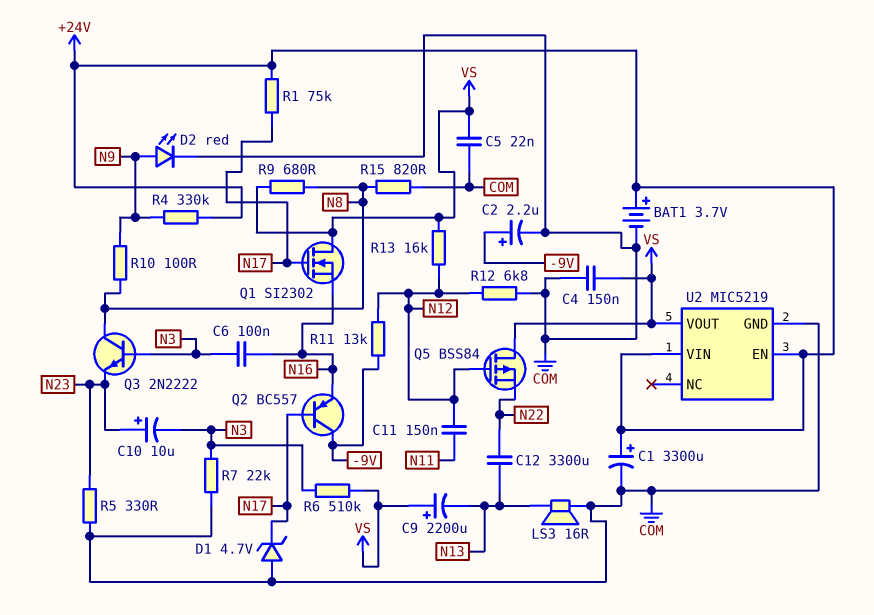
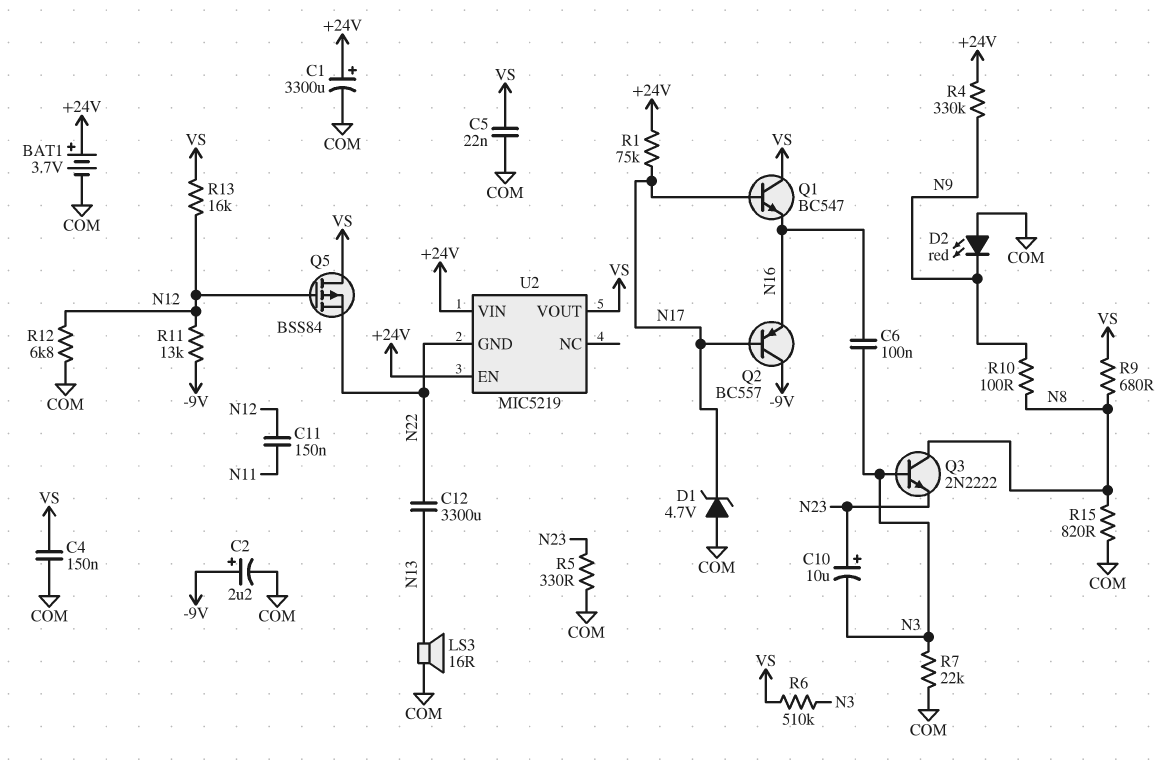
C9: 2200uF (plus VS, minus N13) -> none
D2: LED red (A N9, K COM) -> LED red (A COM, K N9)
Q1: NMOS SI2302 (G N17, D VS, S N16) -> NPN BC547 (B N17, C VS, E N16)
U2 pin GND: COM -> N22

